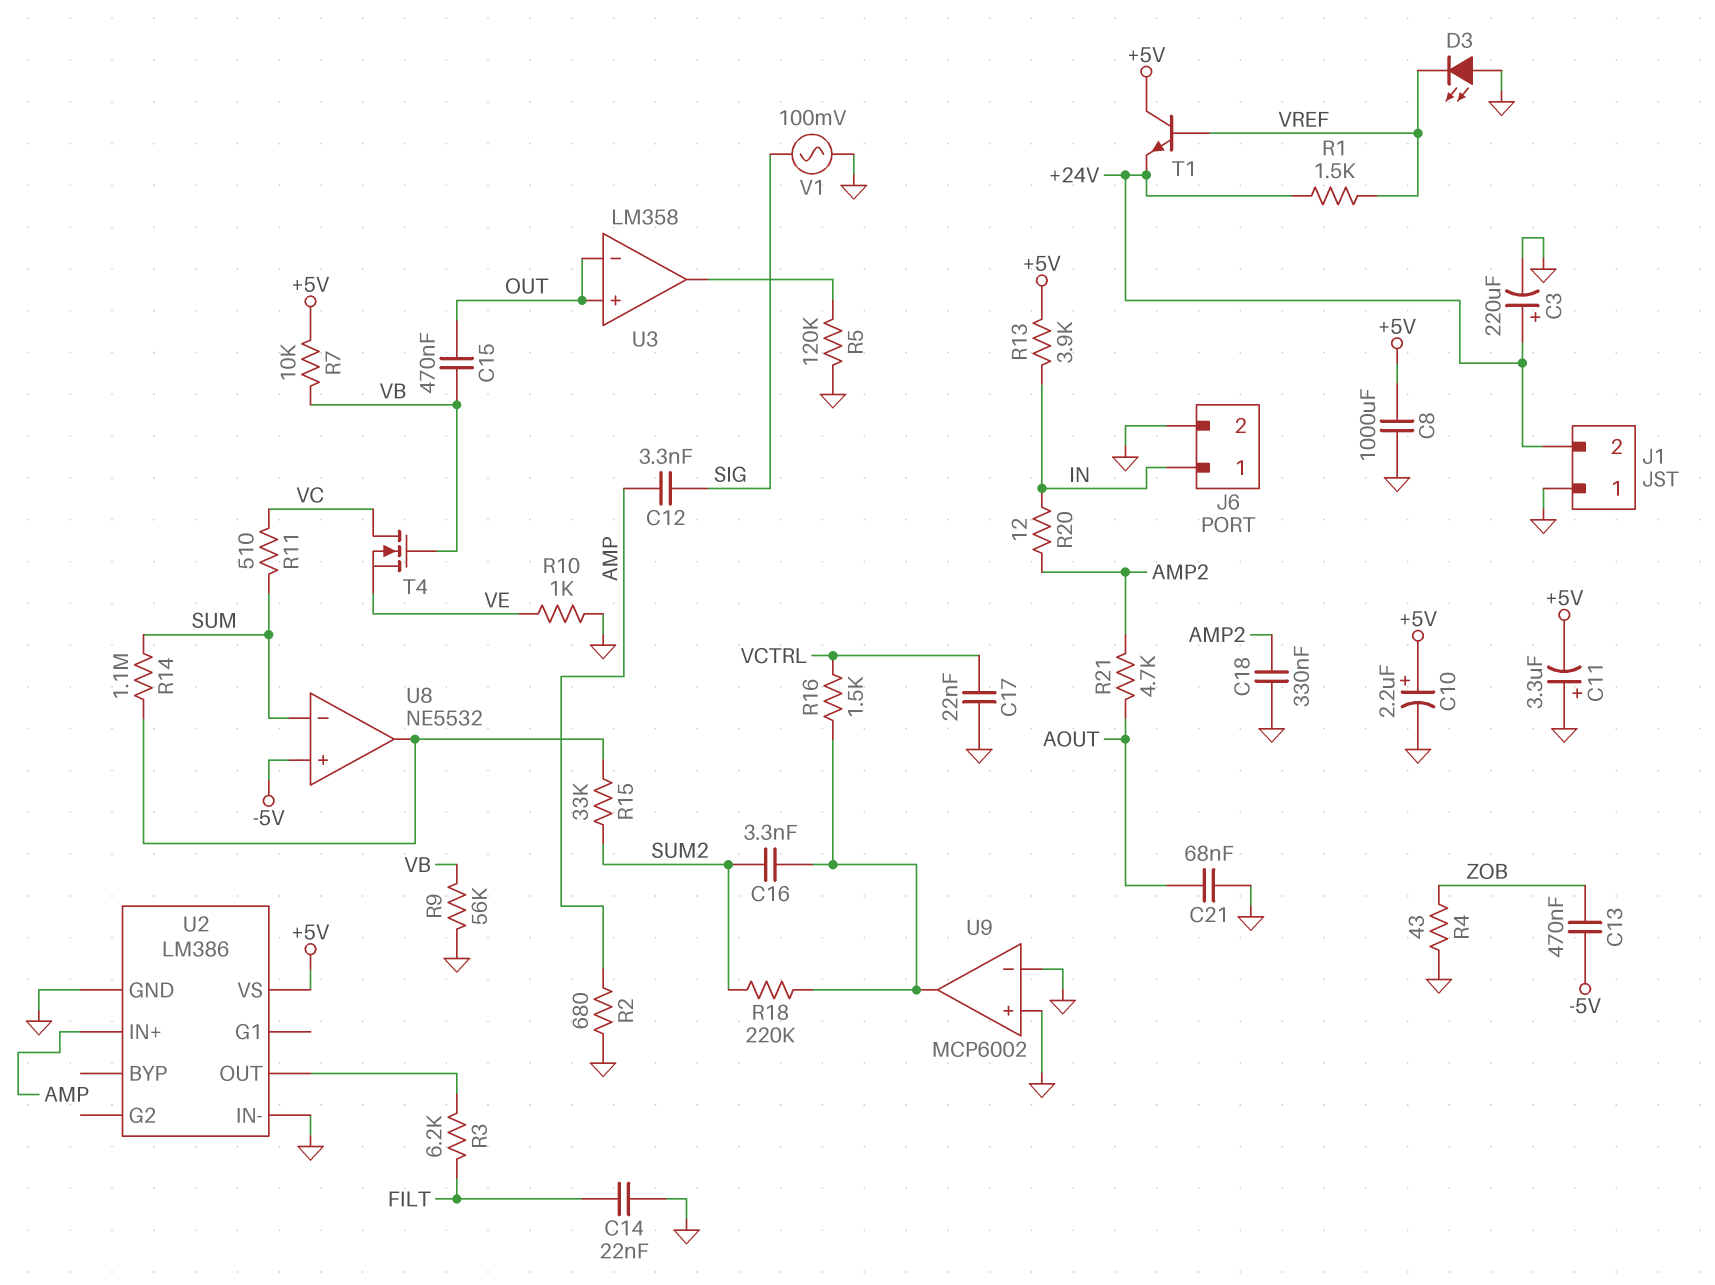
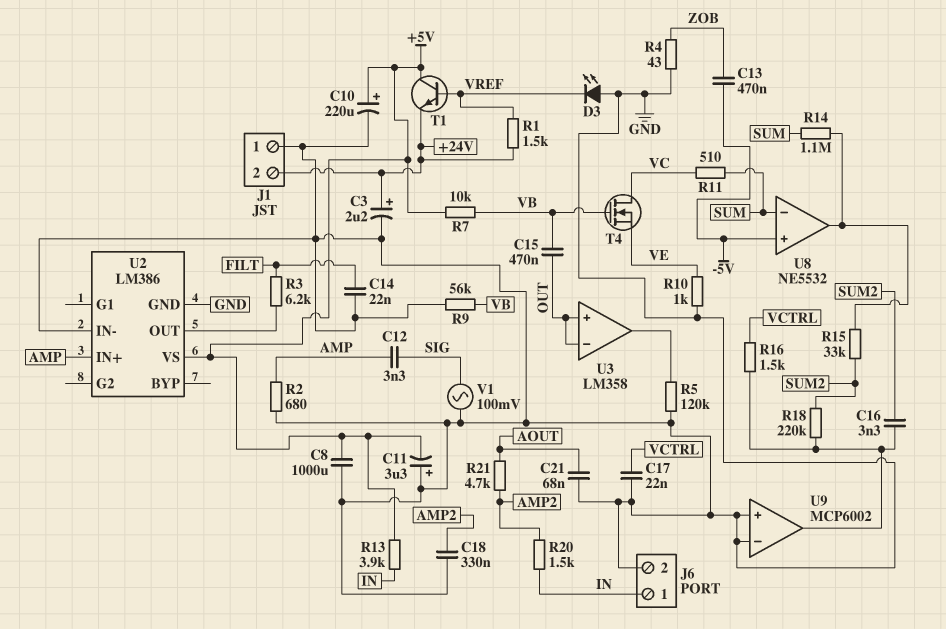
C3: 220uF (plus +24V, minus GND) -> 2.2uF (plus +24V, minus GND)
C10: 2.2uF (plus +5V, minus GND) -> 220uF (plus +5V, minus GND)
R20: 12 (AMP2, IN) -> 1.5k (AMP2, IN)

